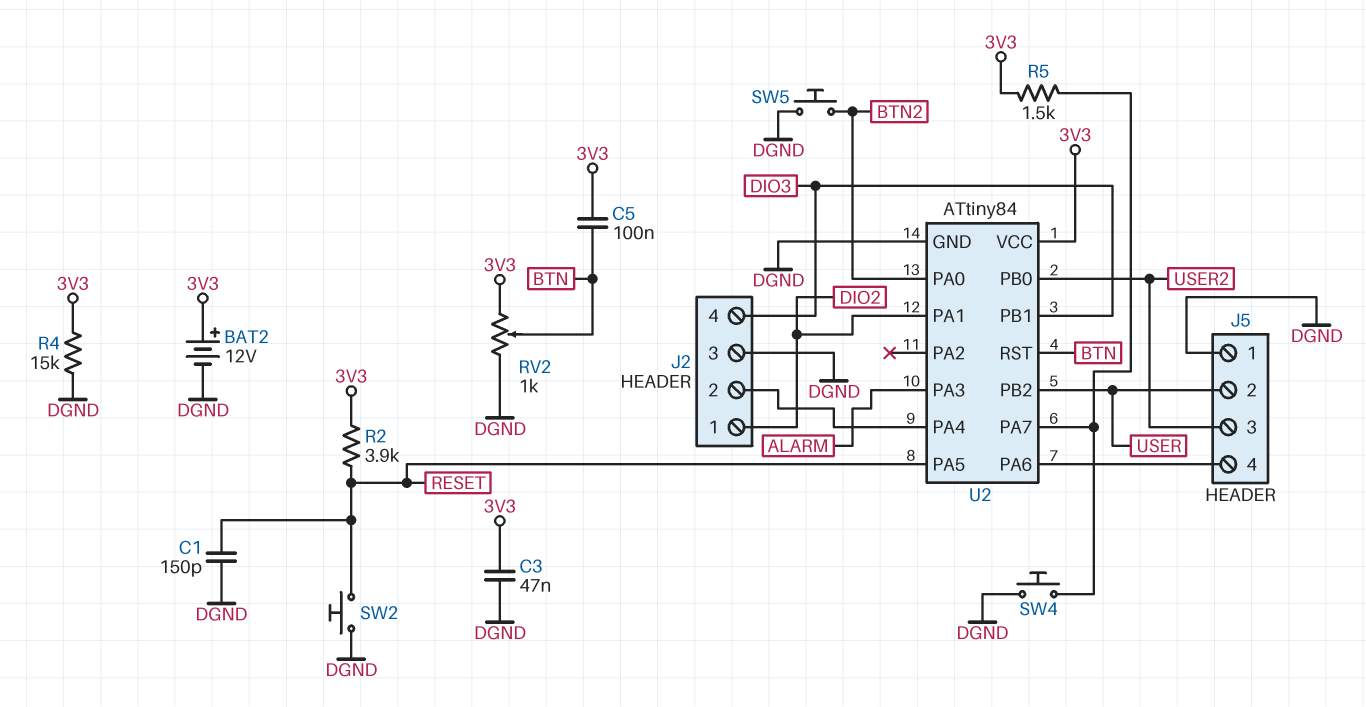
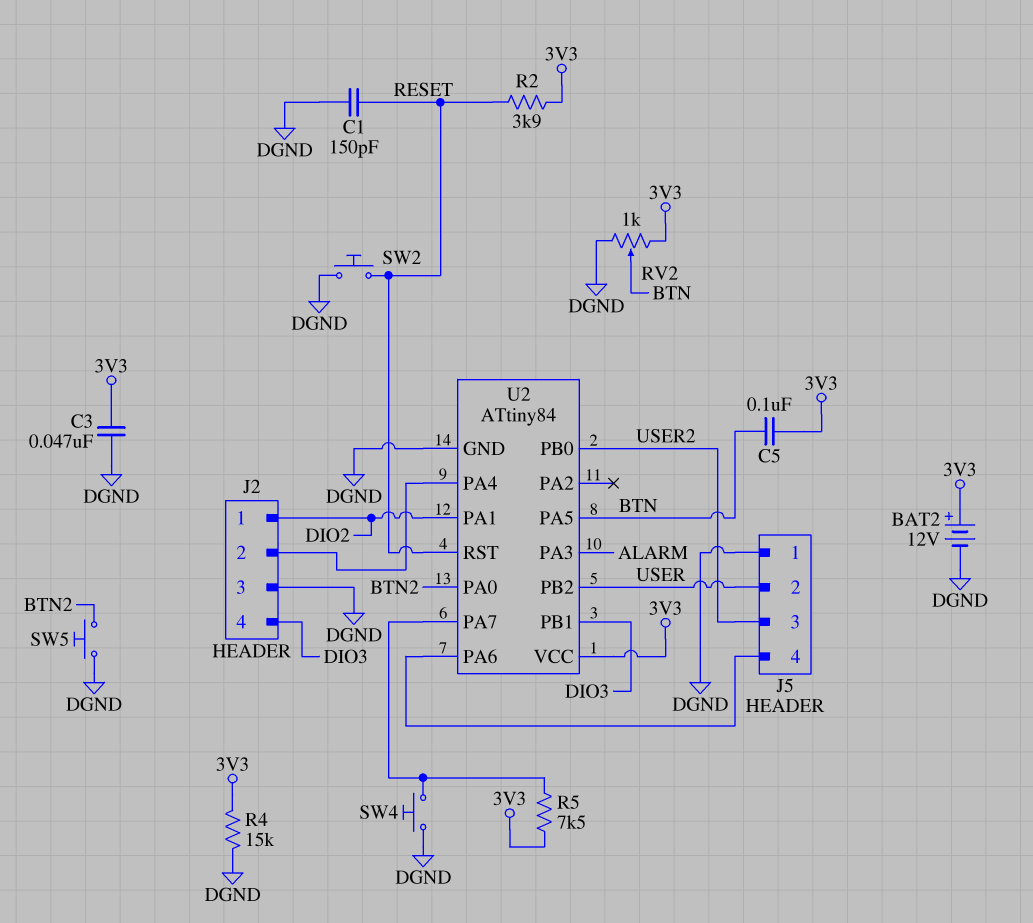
R5: 1.5k (3V3, U2/PA7) -> 7.5k (3V3, U2/PA7)
U2 pin PA5: RESET -> BTN
U2 pin RST: BTN -> RESET

